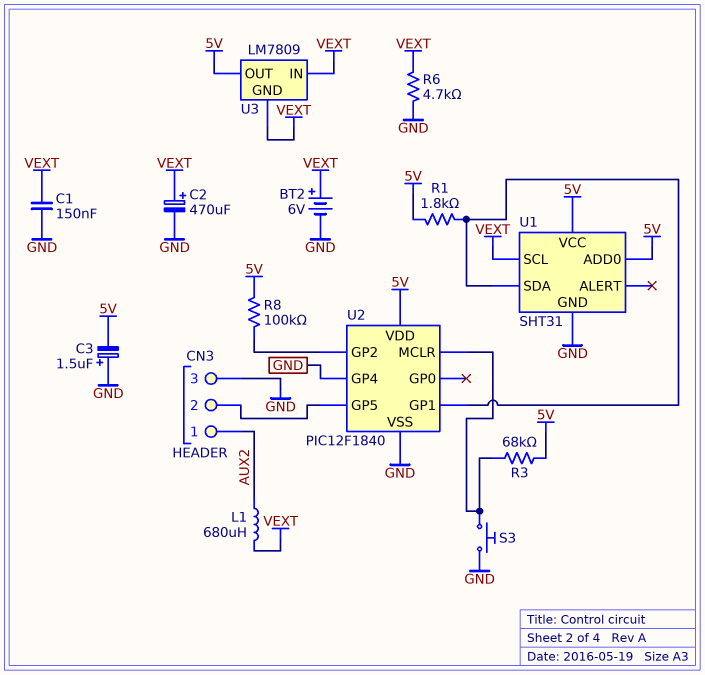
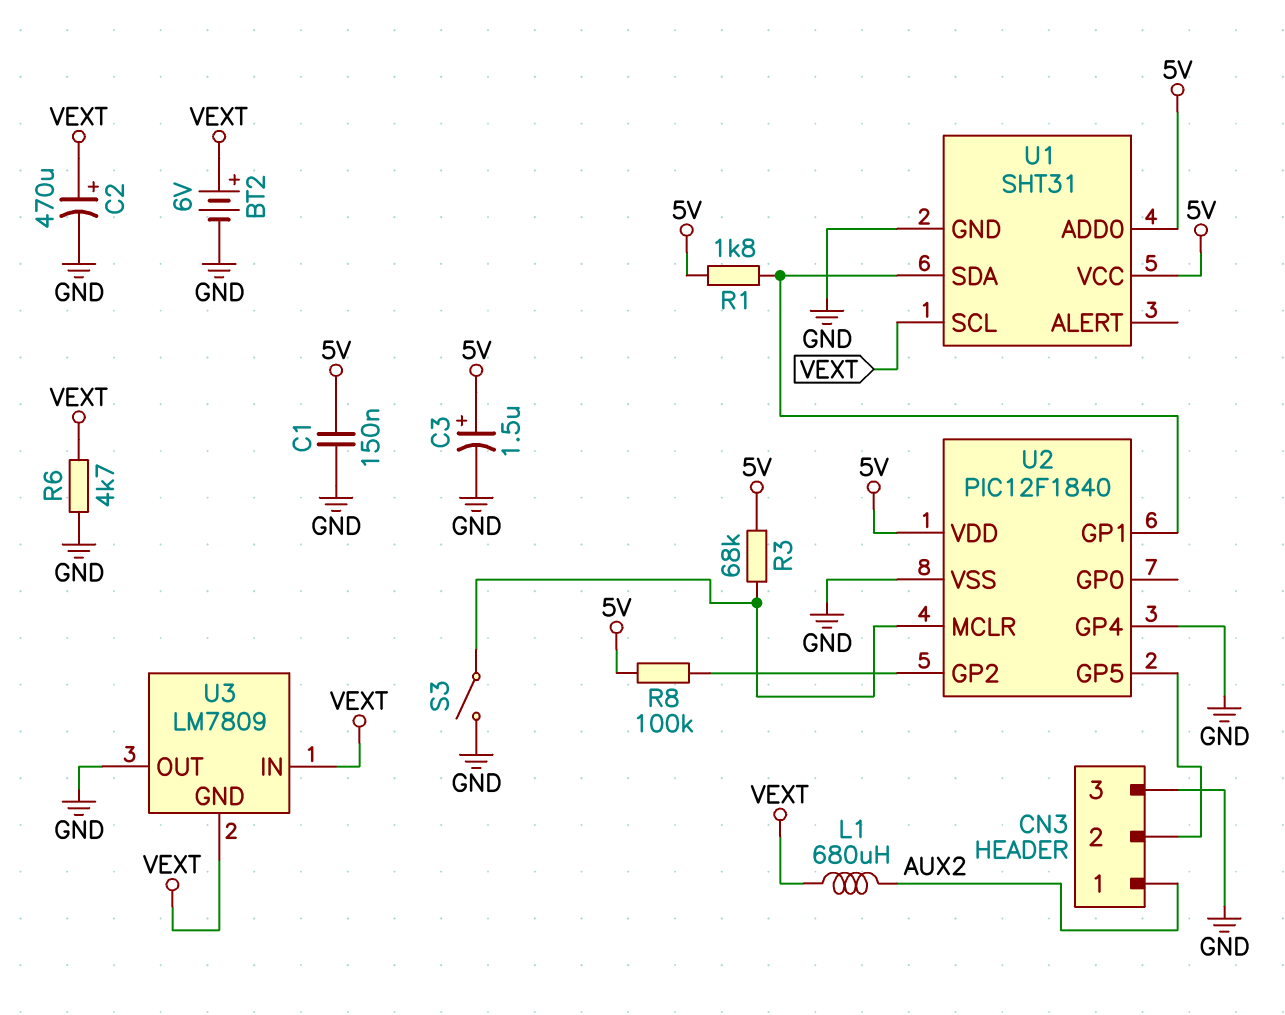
C1: 150nF (GND, VEXT) -> 150nF (5V, GND)
C3: 1.5uF (plus GND, minus 5V) -> 1.5uF (plus 5V, minus GND)
S3: button (GND, U2/MCLR) -> switch (GND, U2/MCLR)
U3 pin OUT: 5V -> GND

